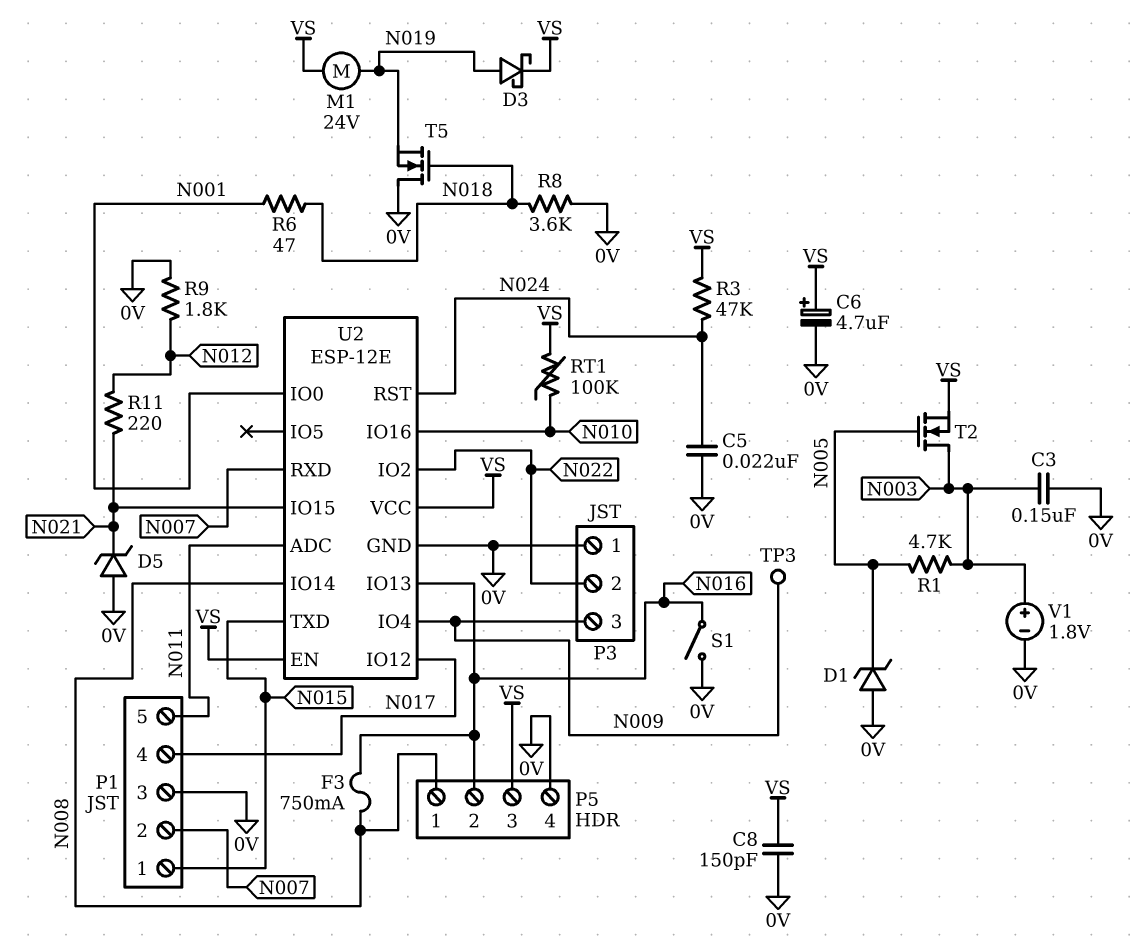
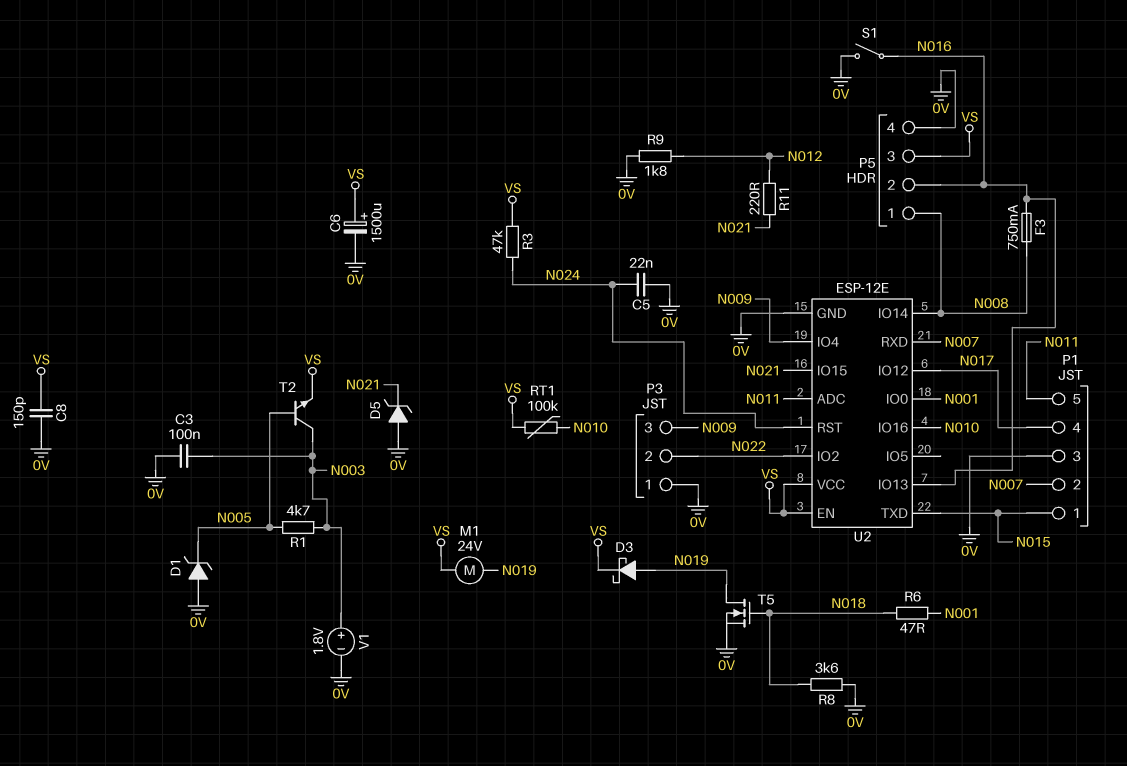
C3: 150nF (0V, N003) -> 100nF (0V, N003)
C6: 4.7uF (plus VS, minus 0V) -> 1500uF (plus VS, minus 0V)
T2: NMOS (G N005, D N003, S VS) -> NPN (B N005, C N003, E VS)
T5: NMOS (G N018, D 0V, S N019) -> NMOS (G N018, D N019, S 0V)
TP3: test point (N009) -> none

